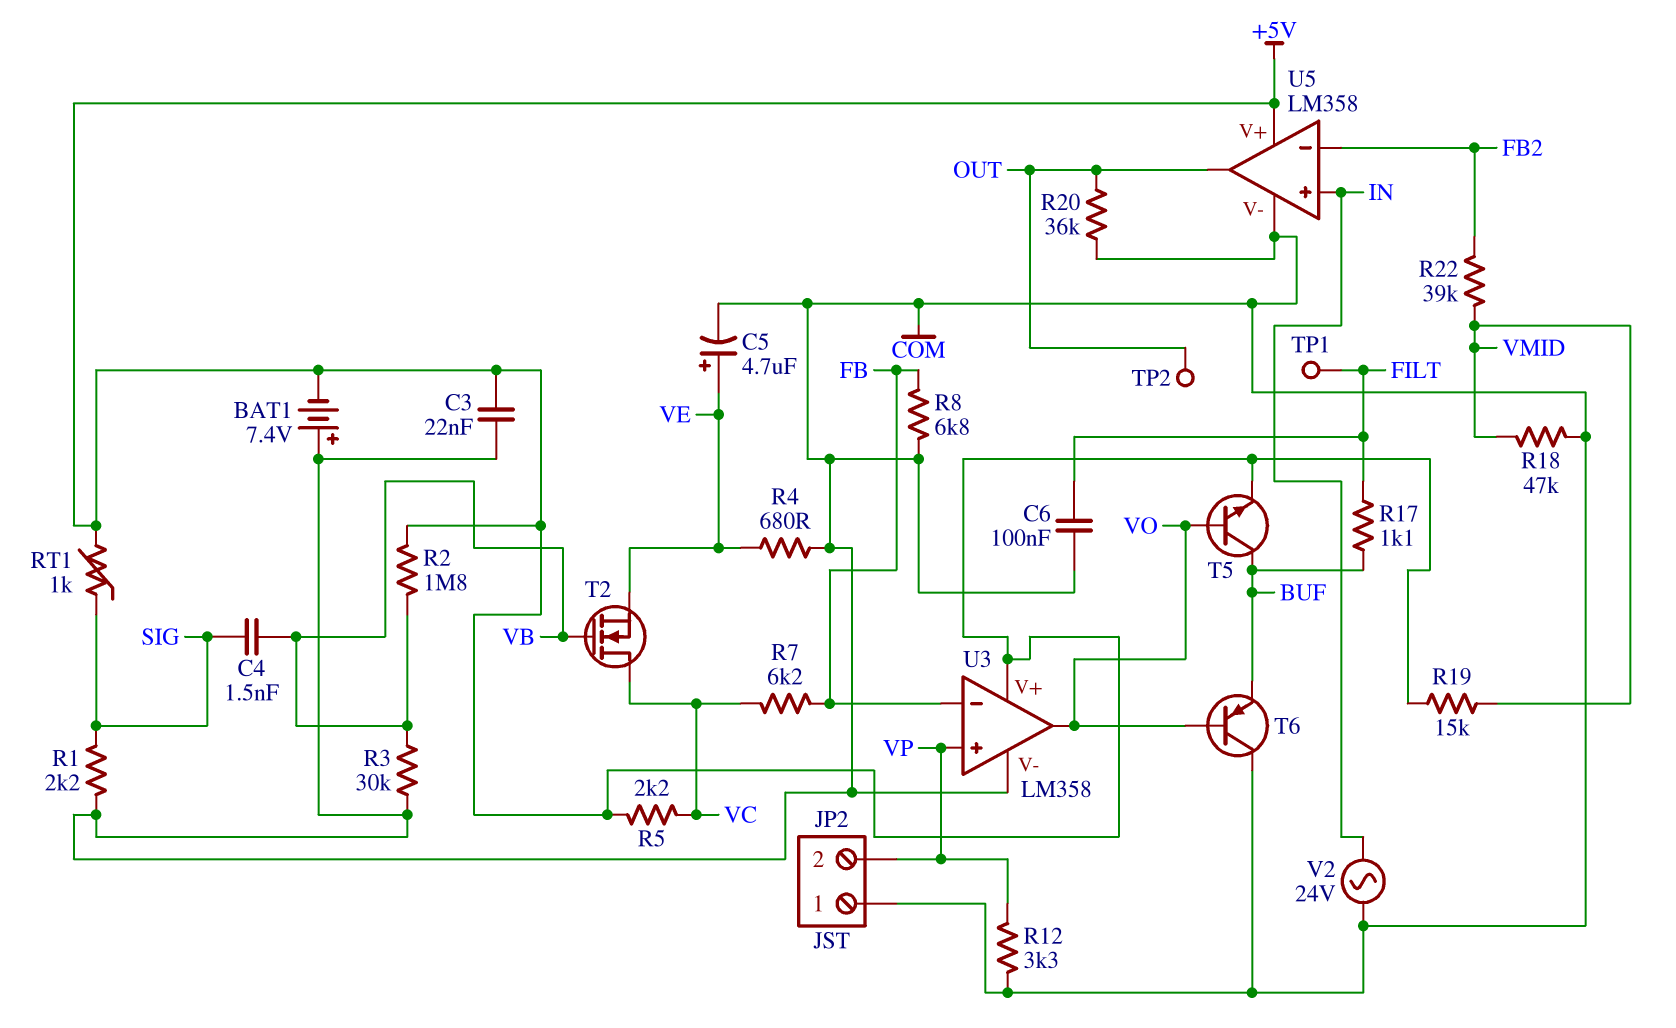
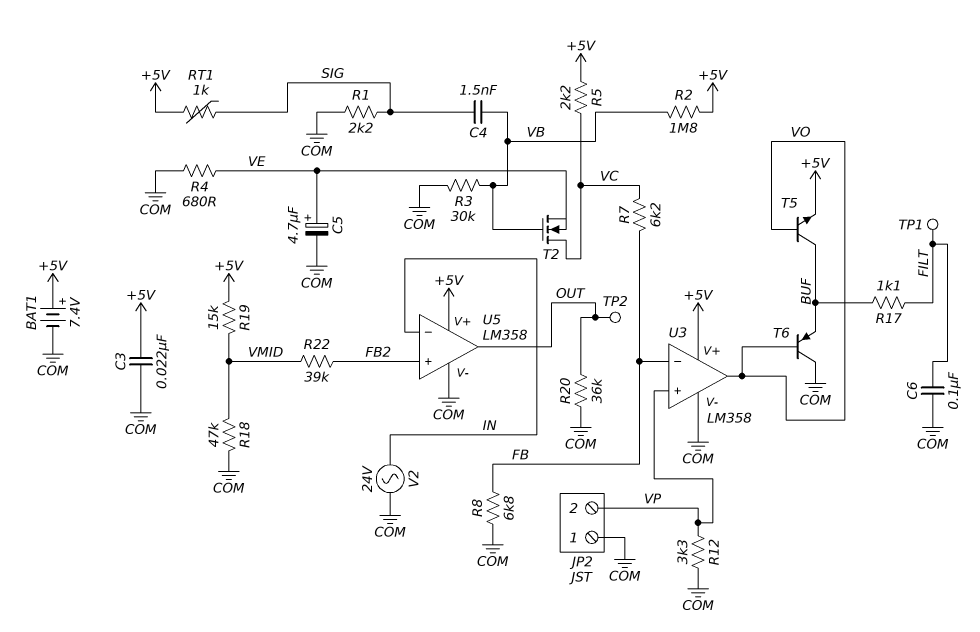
BAT1: 7.4V (plus COM, minus +5V) -> 7.4V (plus +5V, minus COM)
U5 pin in+: IN -> FB2
U5 pin in-: FB2 -> IN

